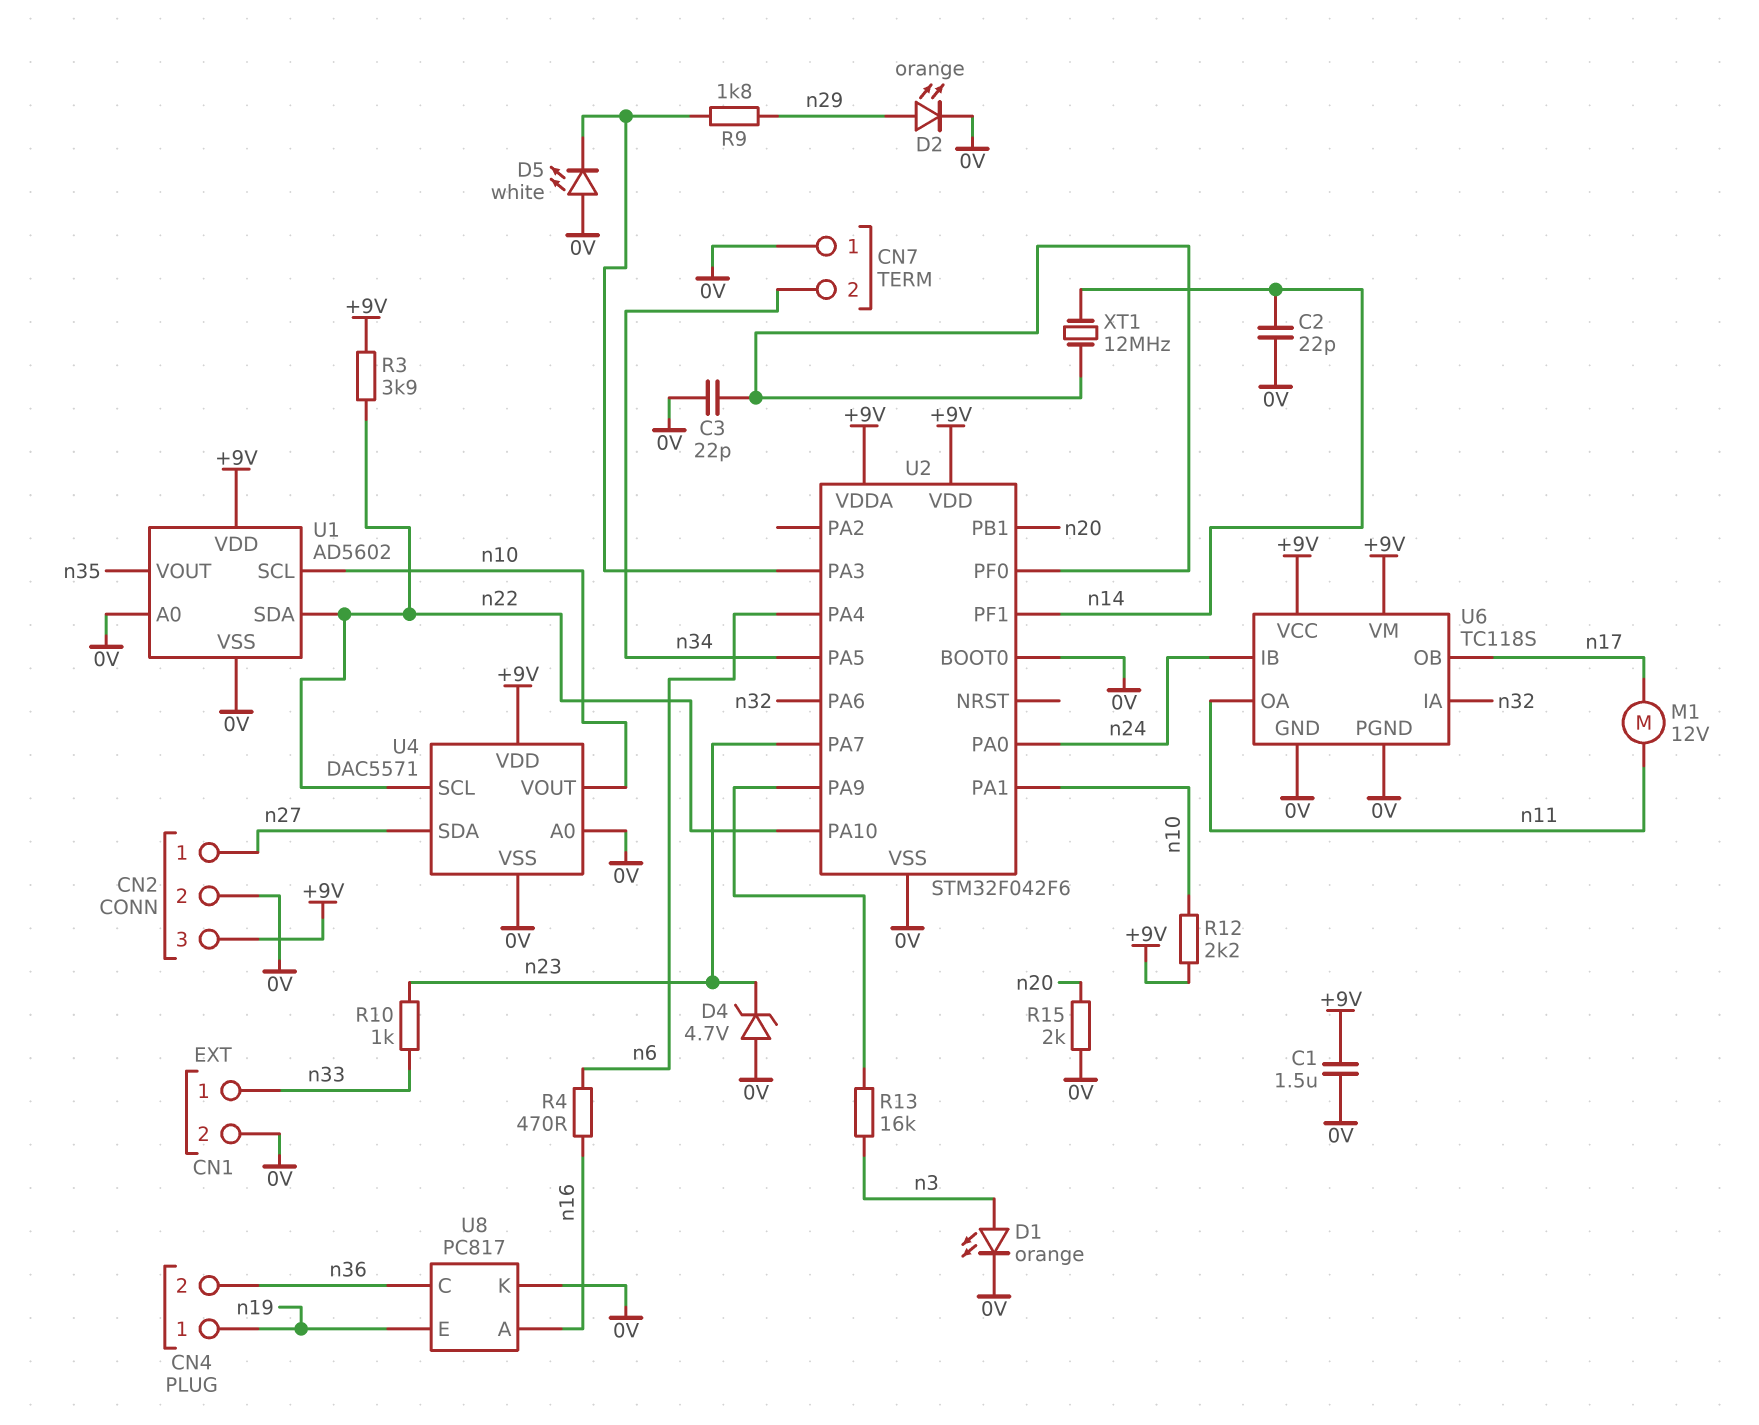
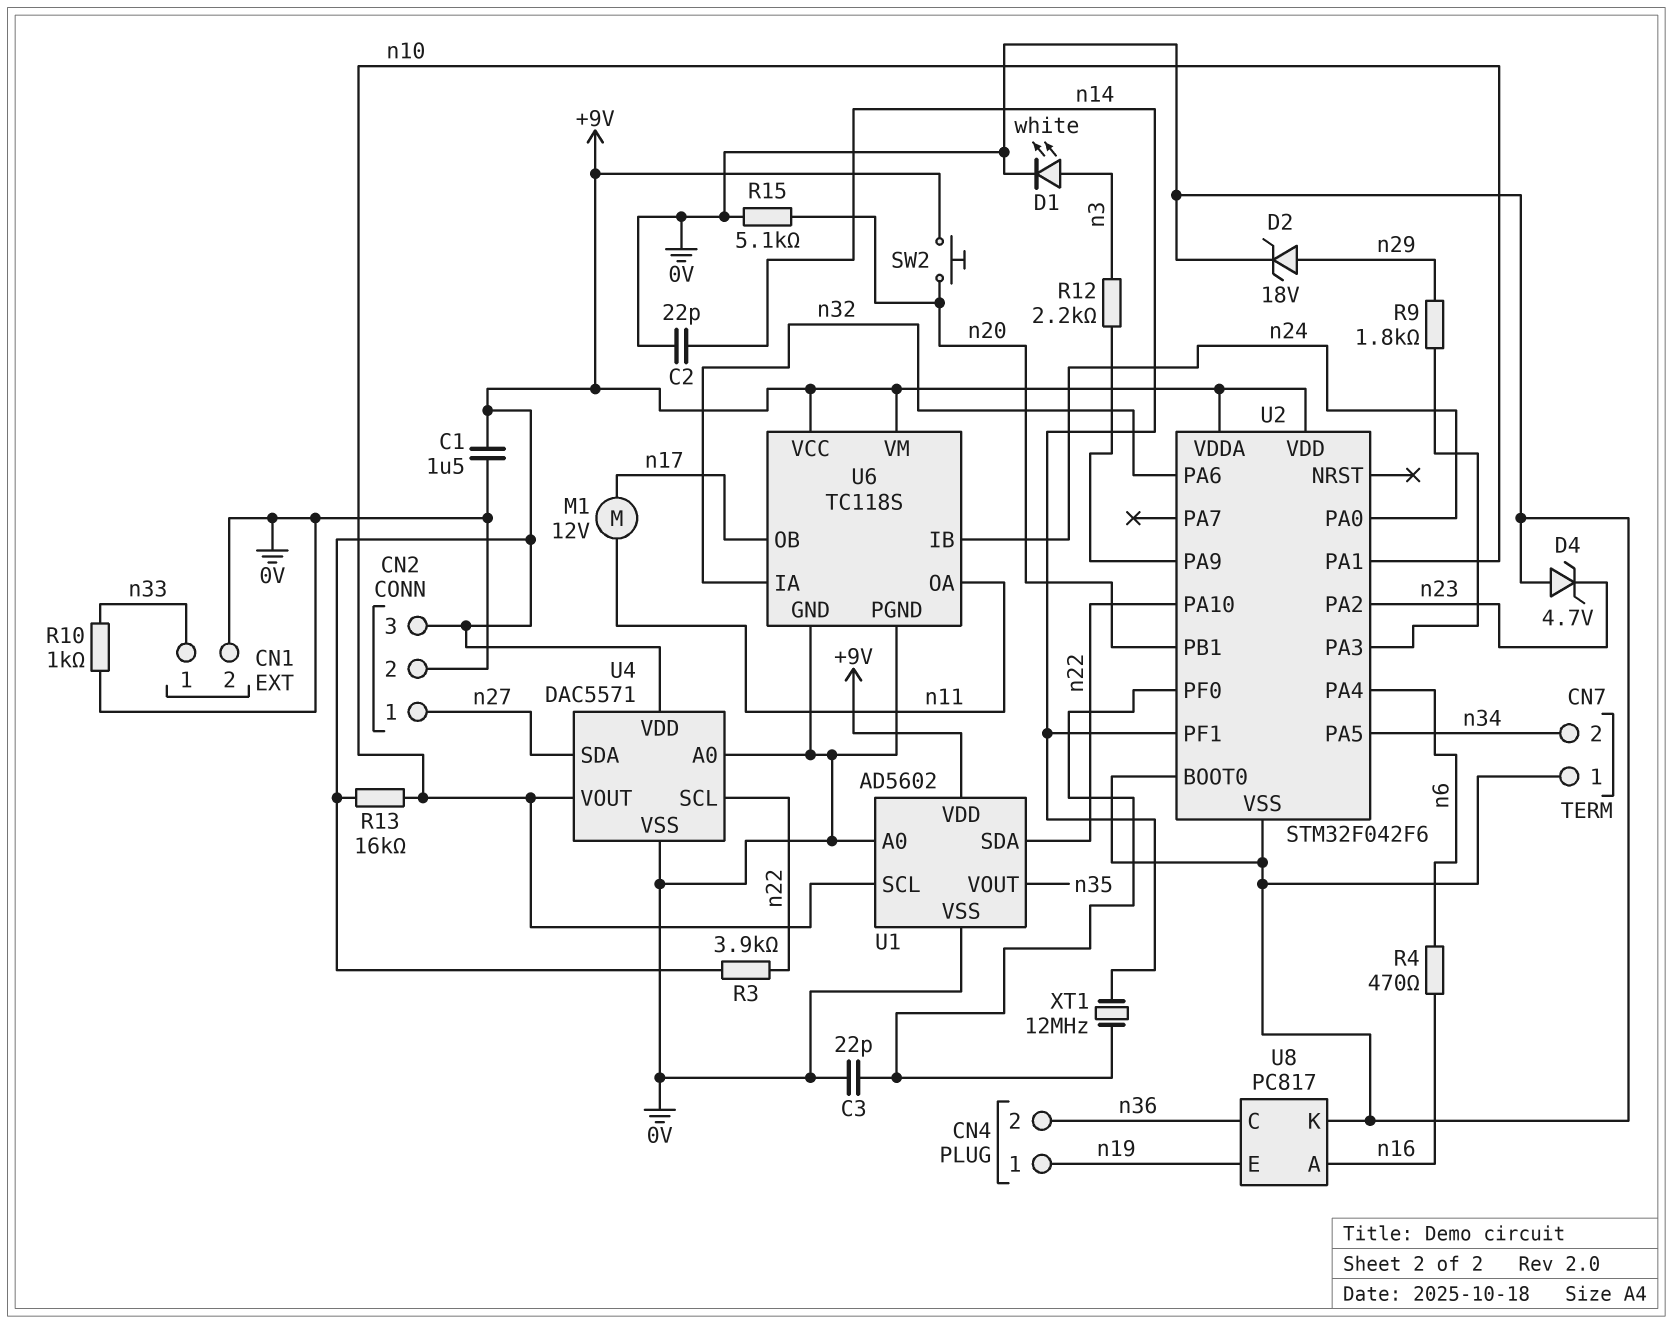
D1: LED orange (A n3, K 0V) -> LED white (A n3, K 0V)
D2: LED orange (A n29, K 0V) -> zener 18V (A n29, K 0V)
D5: LED white (A 0V, K U2/PA3) -> none
R10: 1k (n23, n33) -> 1k (0V, n33)
R12: 2.2k (+9V, n10) -> 2.2k (U2/PA9, n3)
R13: 16k (U2/PA9, n3) -> 16k (+9V, n10)
R15: 2k (0V, n20) -> 5.1k (0V, n20)
SW2: none -> button (+9V, n20)
U2 pin PA2: none -> n23
U2 pin PA7: n23 -> none

